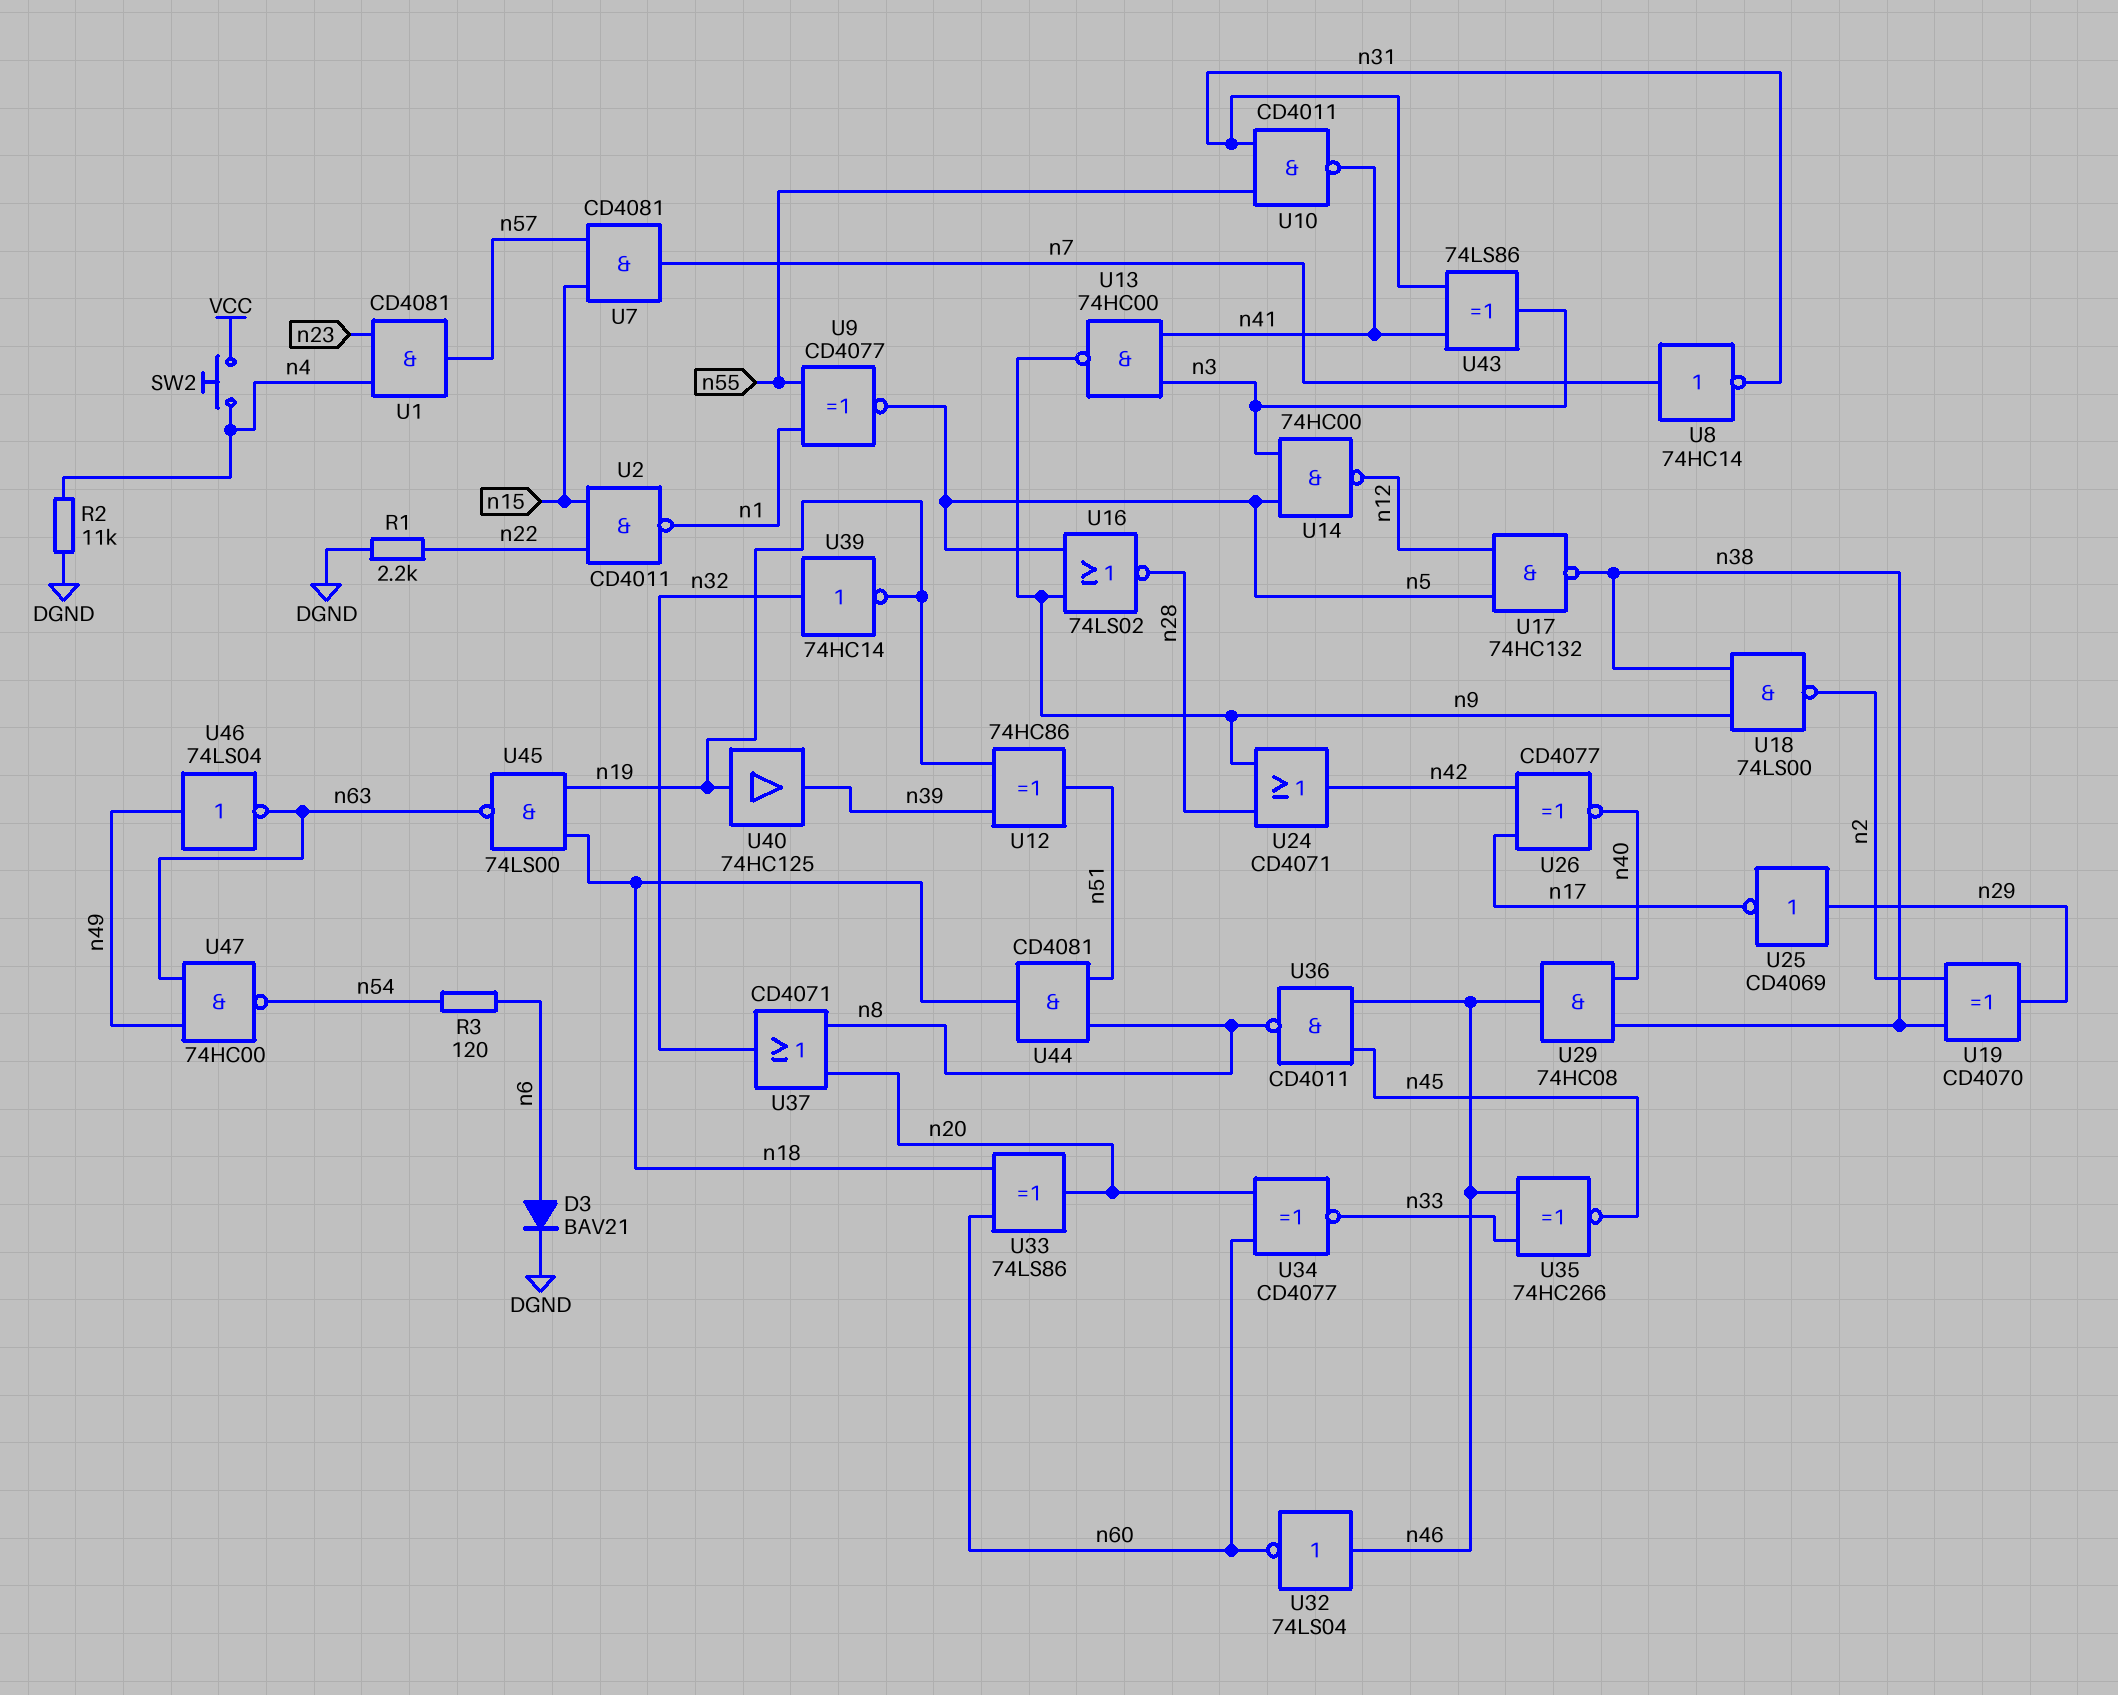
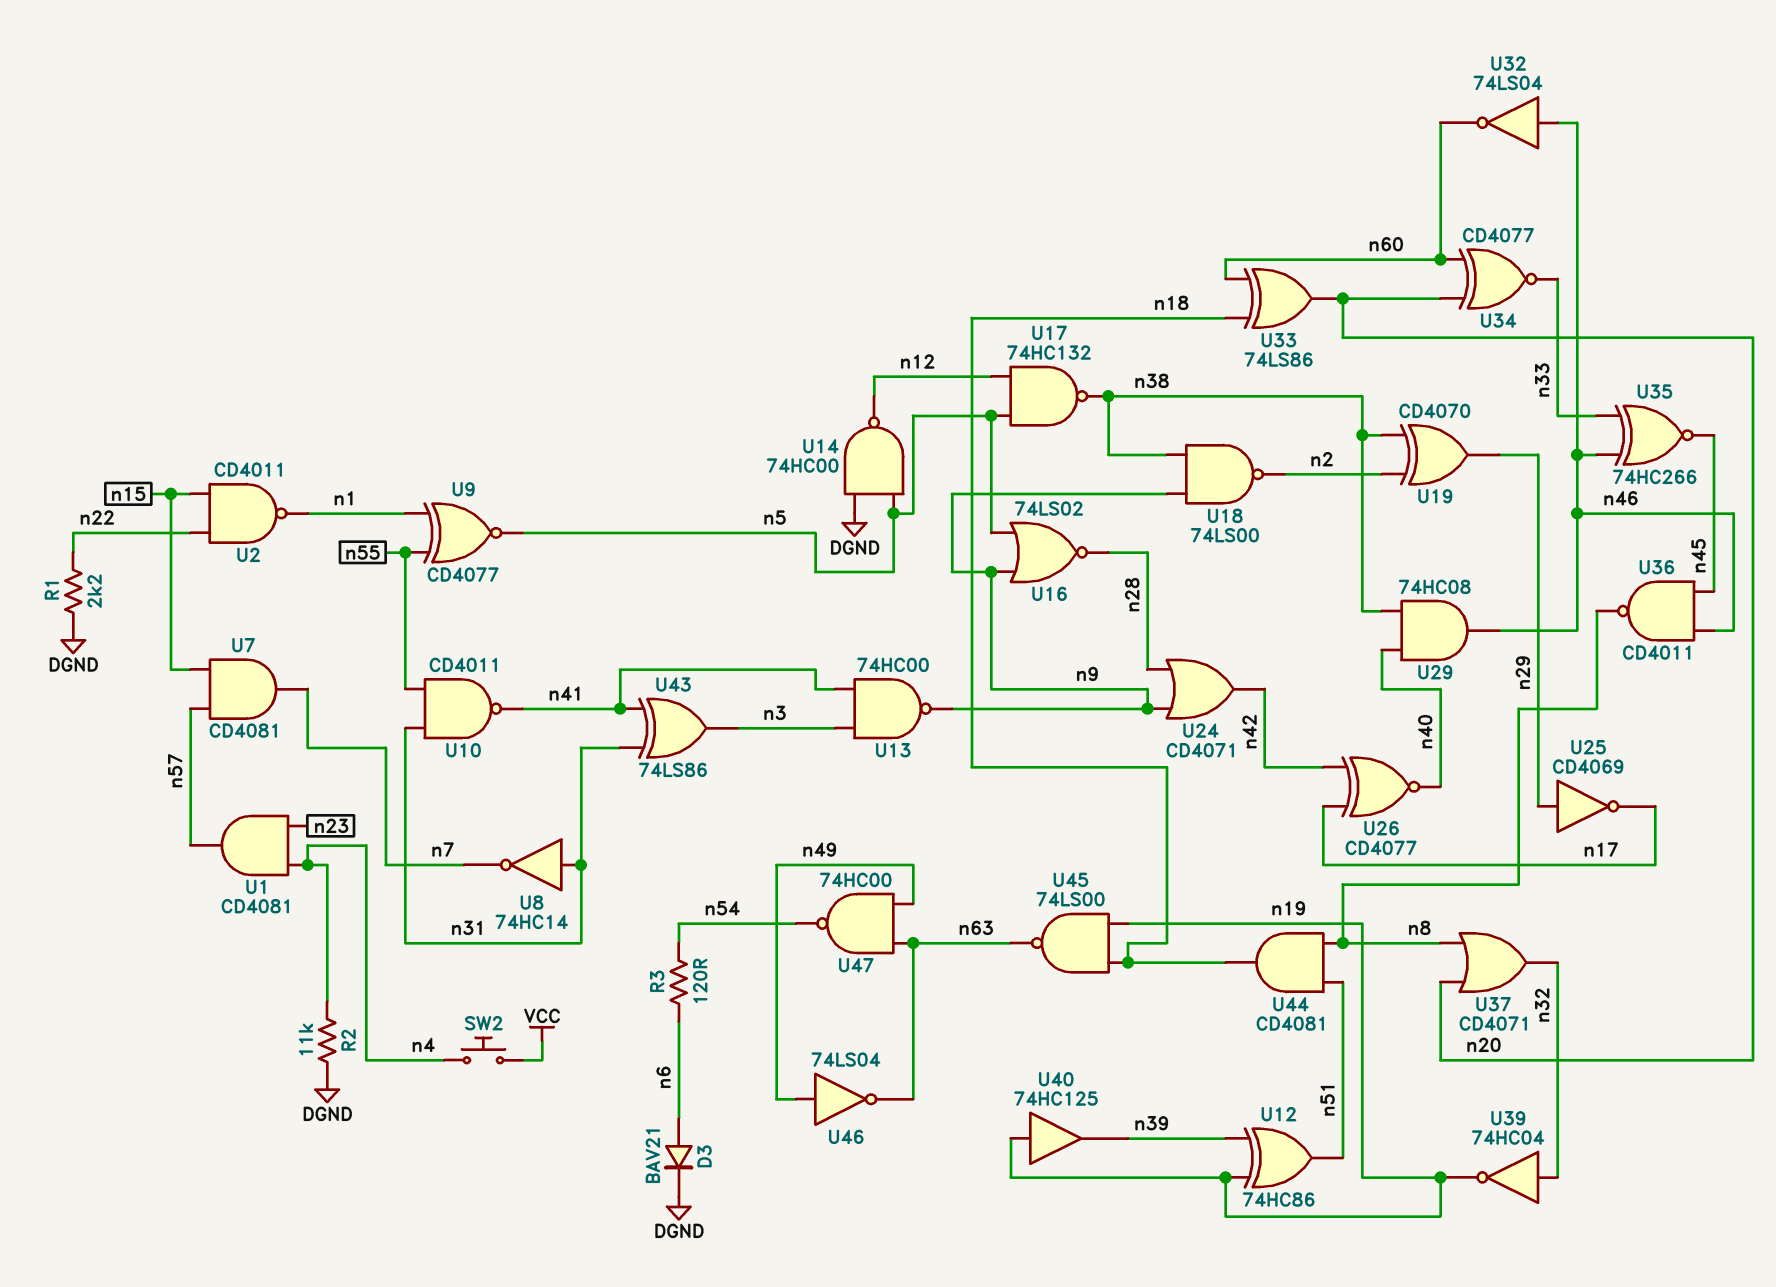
U8: NOT 74HC14 (in n7, out n31) -> NOT 74HC14 (in n31, out n7)
U14: NAND 74HC00 (in n3, in n5, out n12) -> NAND 74HC00 (in DGND, in n5, out n12)
U39: NOT 74HC14 (in n32, out n19) -> NOT 74HC04 (in n32, out n19)

